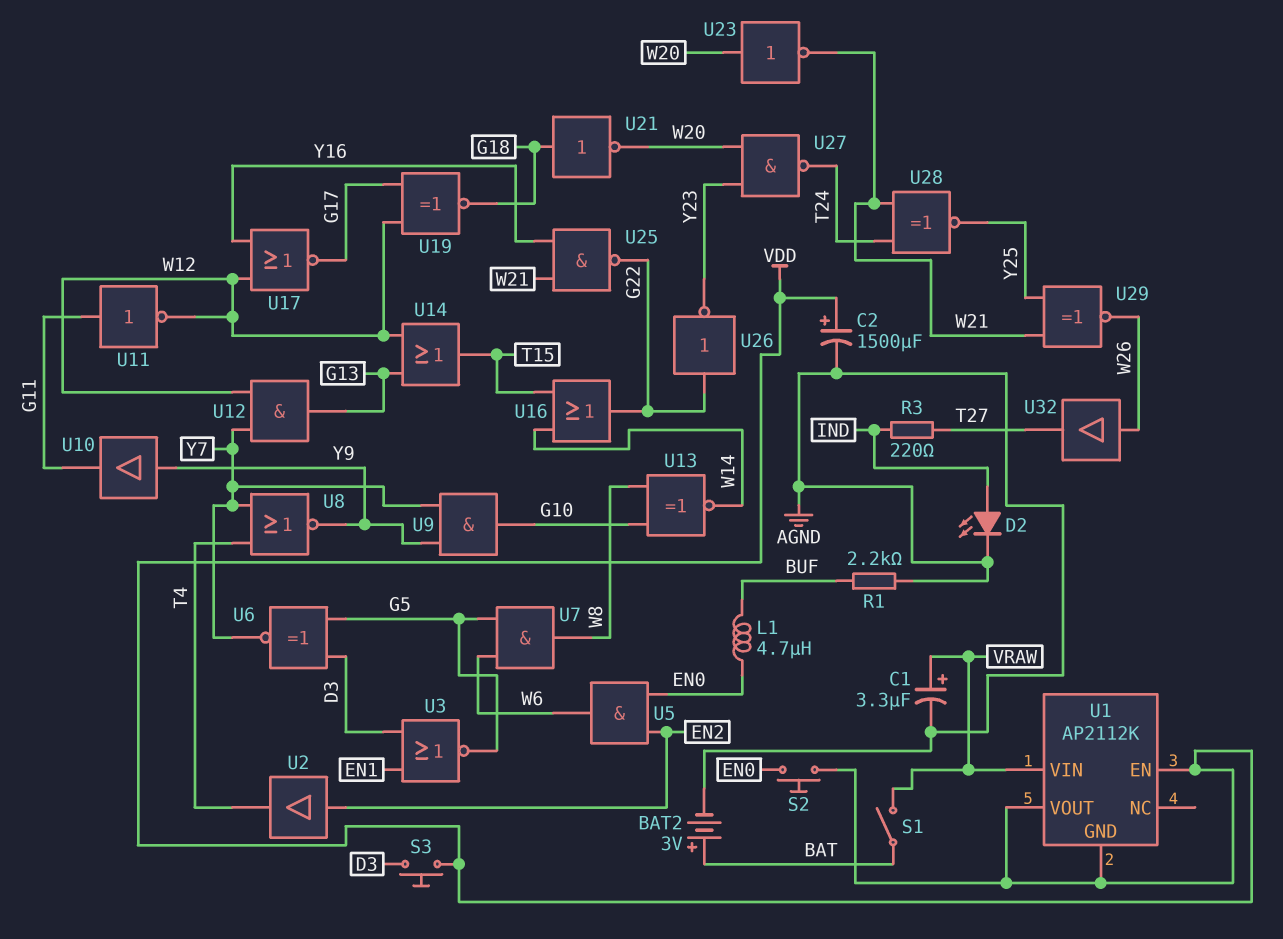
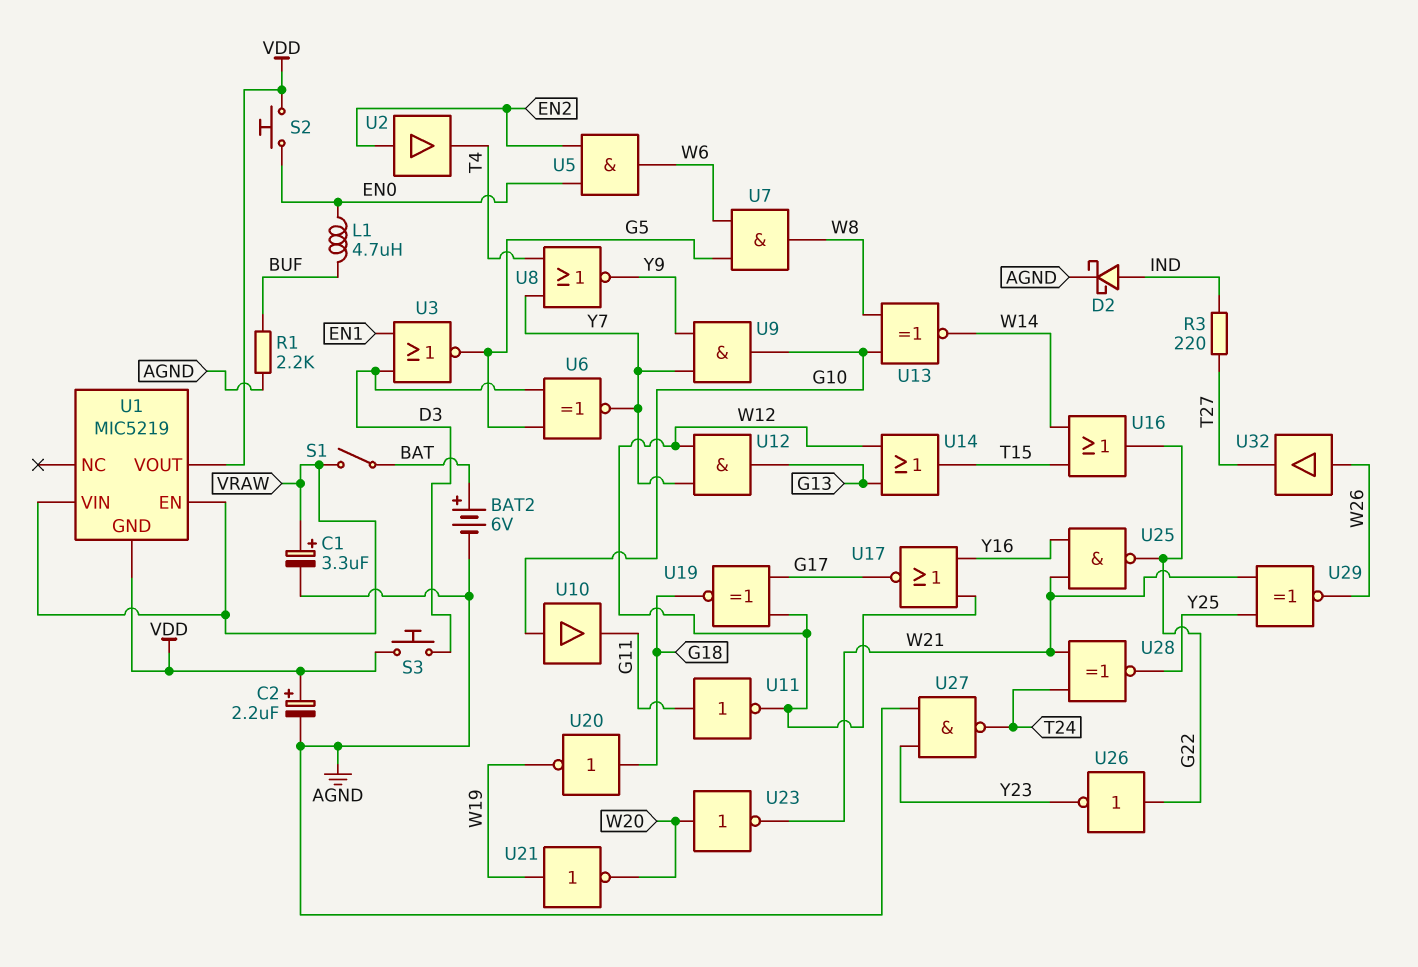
BAT2: 3V (plus BAT, minus AGND) -> 6V (plus BAT, minus AGND)
C2: 1500uF (plus VDD, minus AGND) -> 2.2uF (plus VDD, minus AGND)
D2: LED (A IND, K AGND) -> schottky (A IND, K AGND)
U1: AP2112K -> MIC5219
U1 pin EN: VDD -> VRAW
U10: buffer (in Y9, out G11) -> buffer (in G10, out G11)
U20: none -> NOT (in G18, out W19)
U21: NOT (in G18, out W20) -> NOT (in W19, out W20)
U27: NAND (in W20, in Y23, out T24) -> NAND (in AGND, in Y23, out T24)

